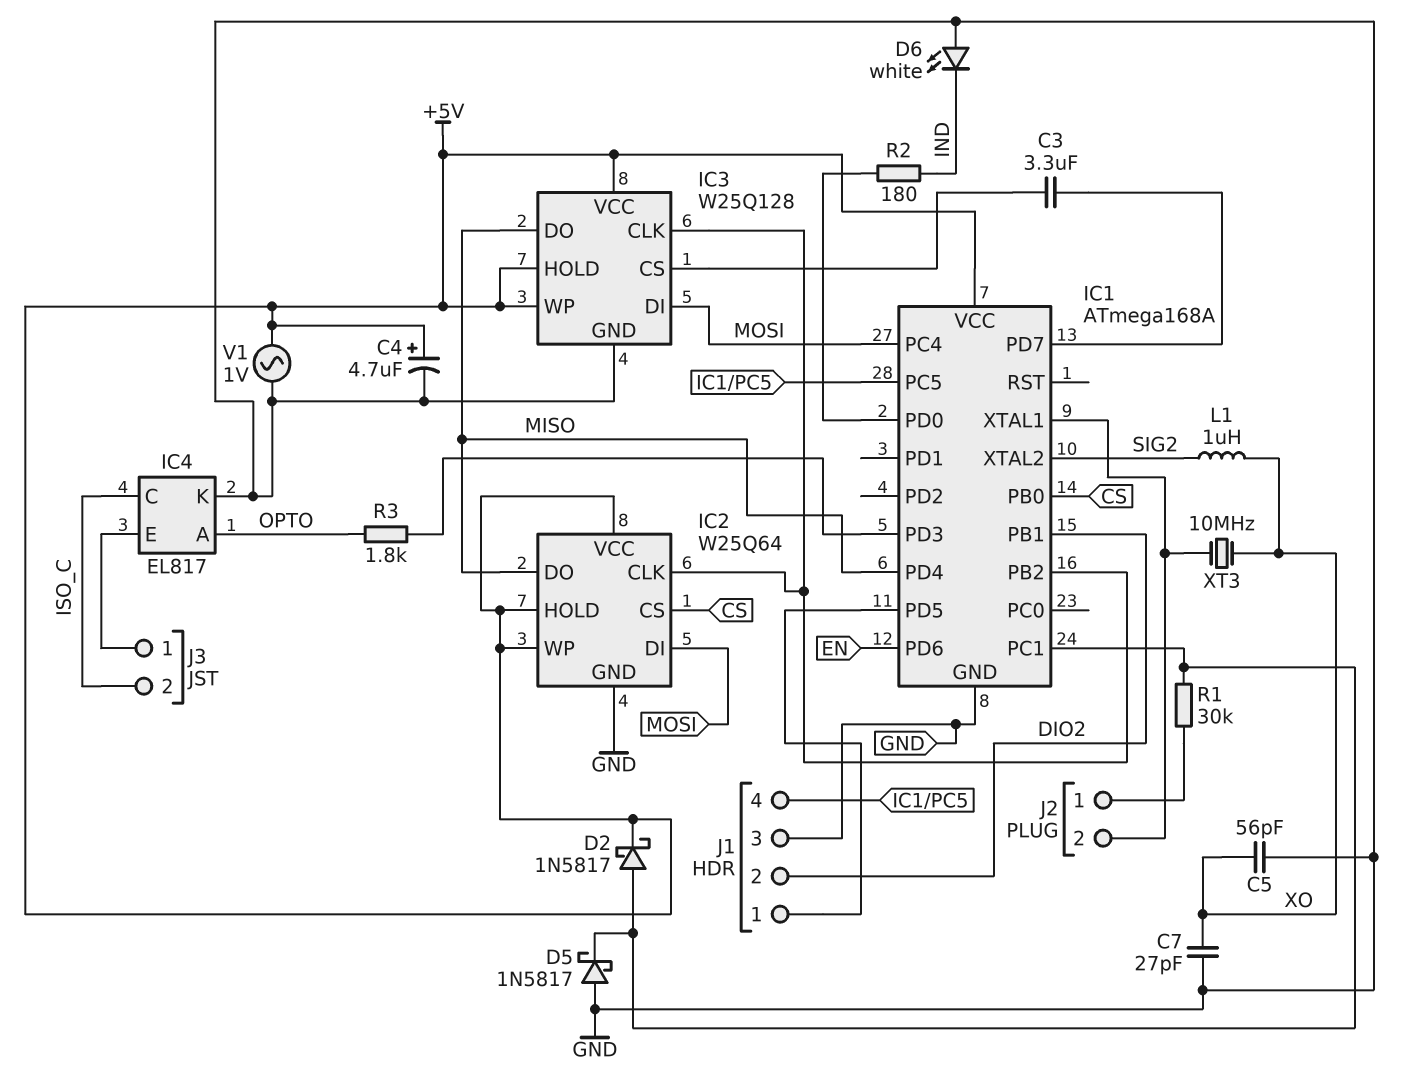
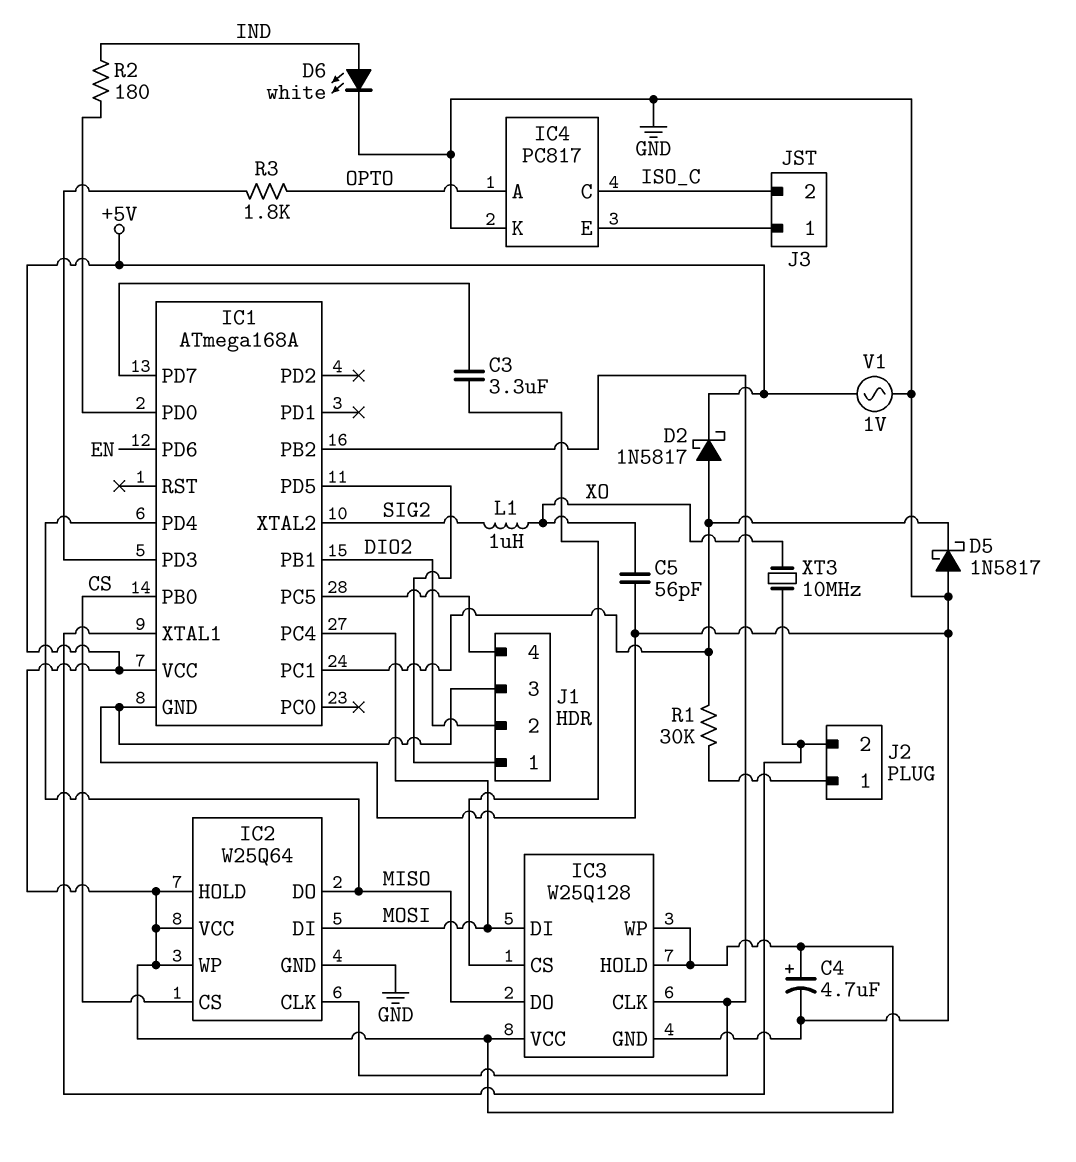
C7: 27pF (GND, XO) -> none
D6: LED white (A GND, K IND) -> LED white (A IND, K GND)
IC4: EL817 -> PC817

